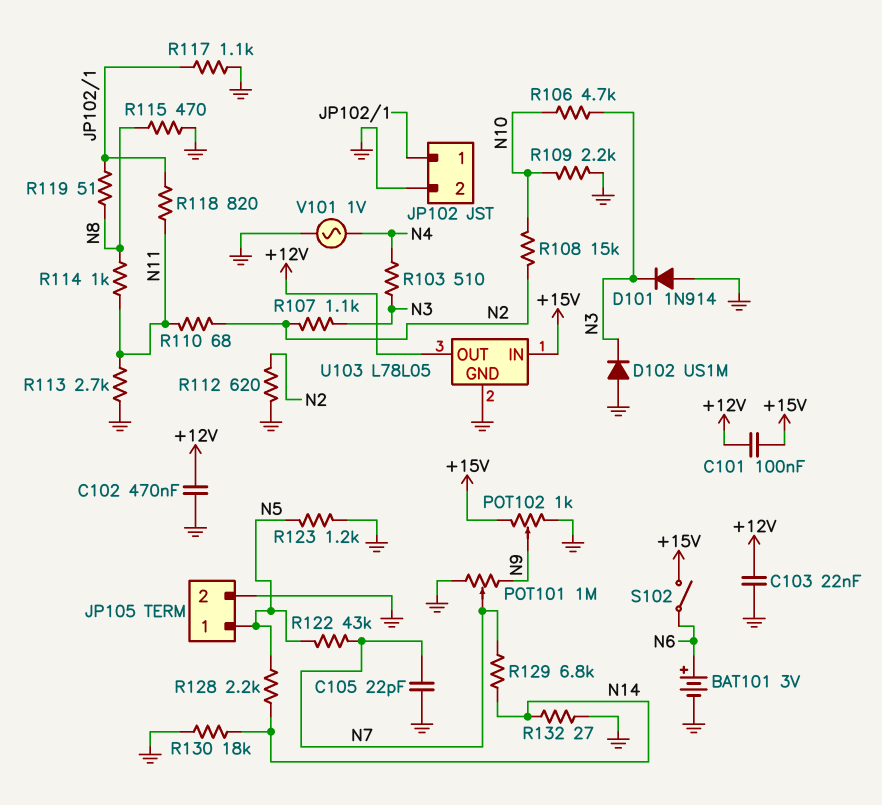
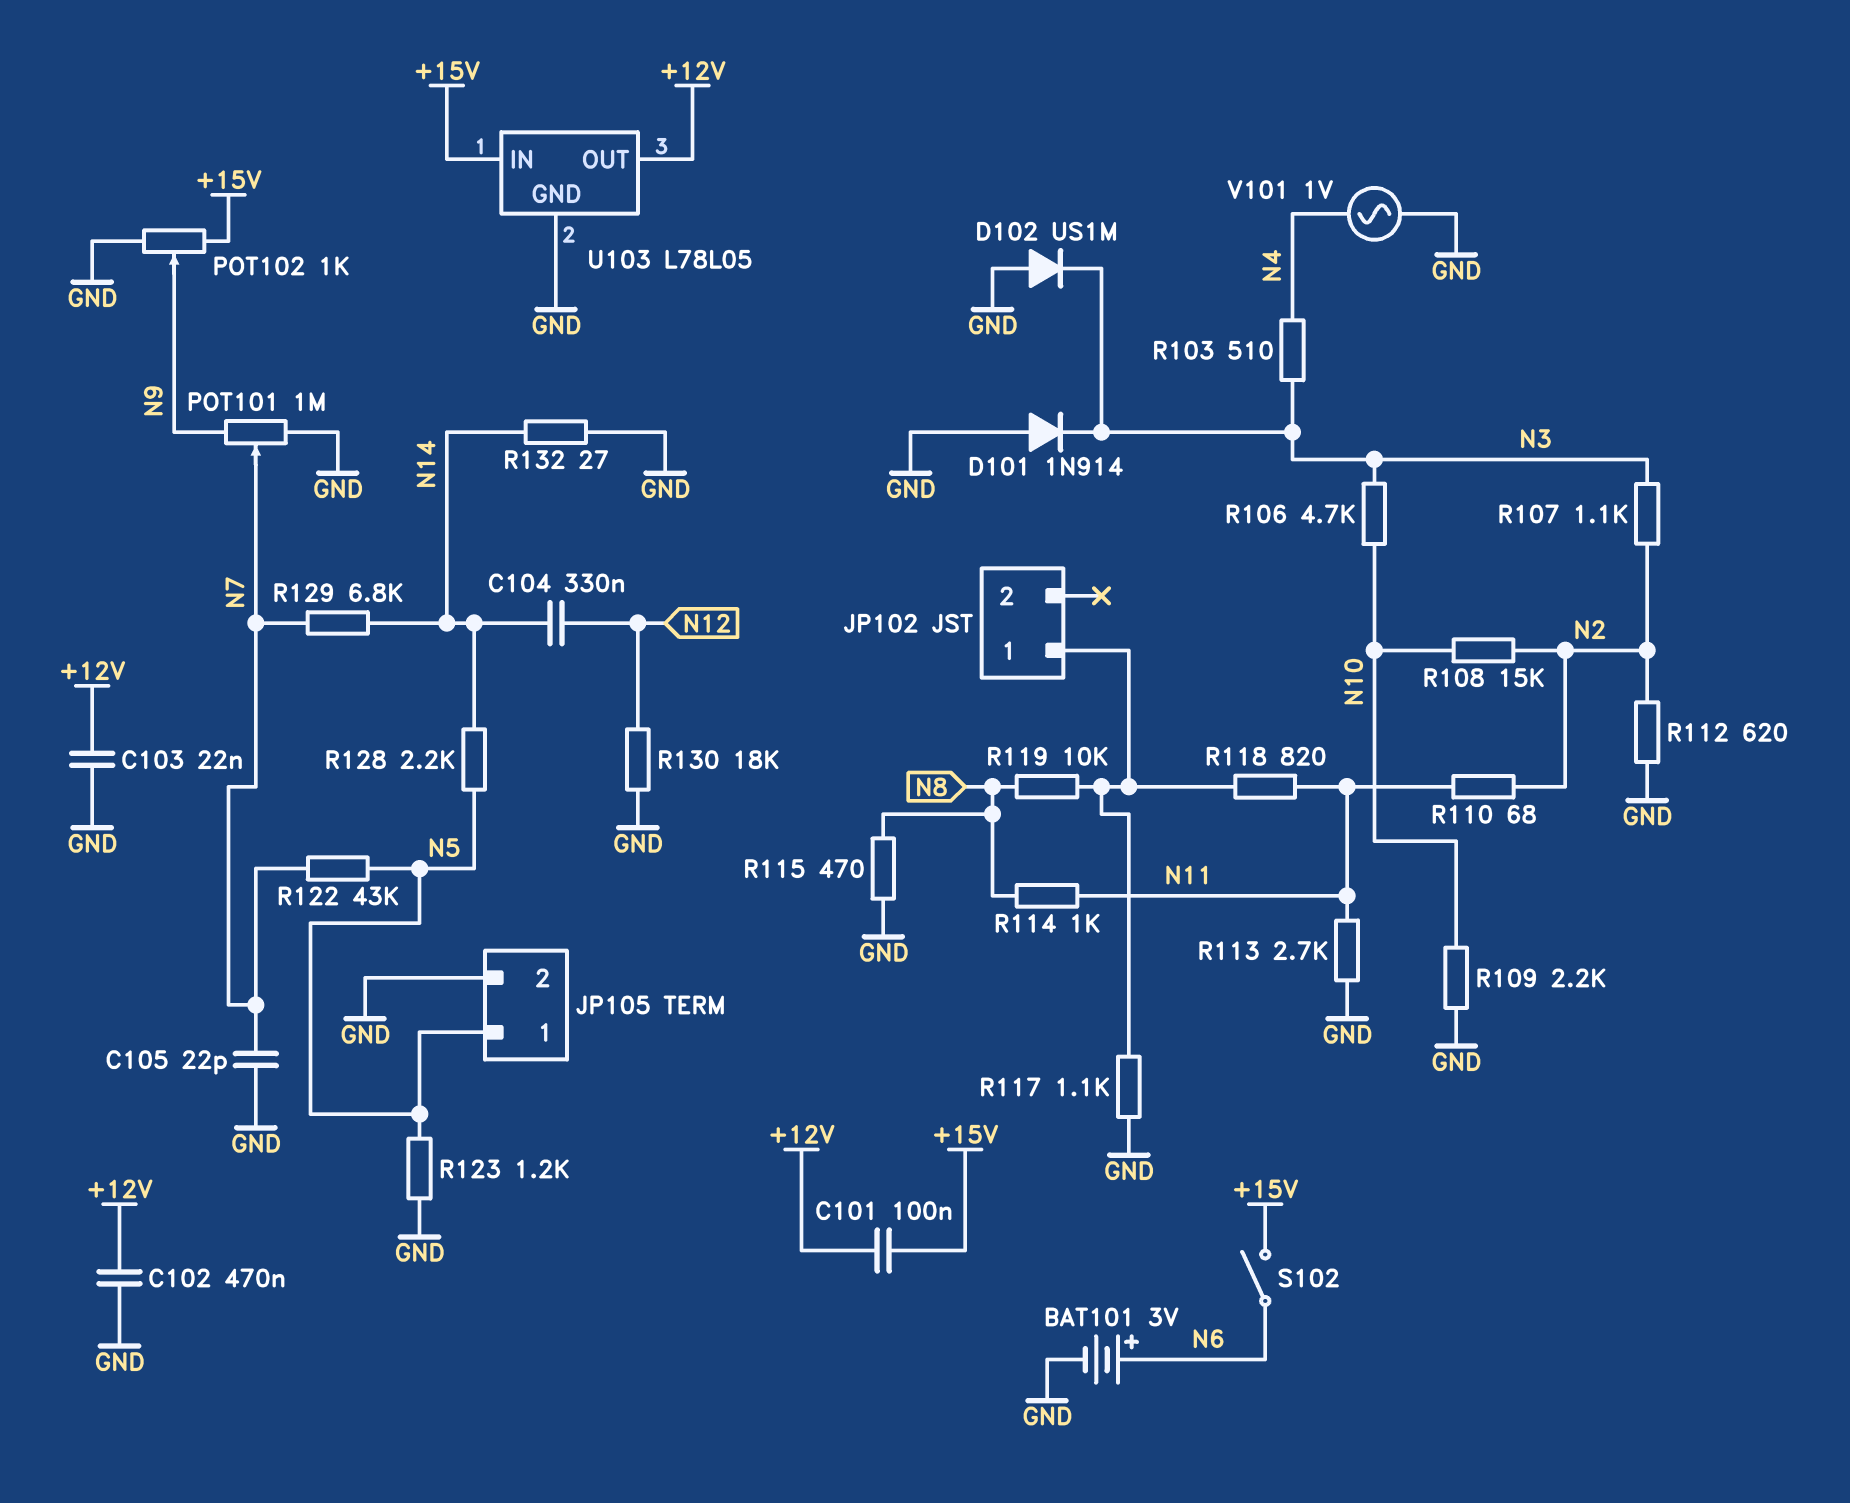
C104: none -> 330nF (N12, N14)
JP102 pin 2: GND -> none
R119: 51 (JP102/1, N8) -> 10k (JP102/1, N8)
R130: 18k (GND, N14) -> 18k (GND, N12)

